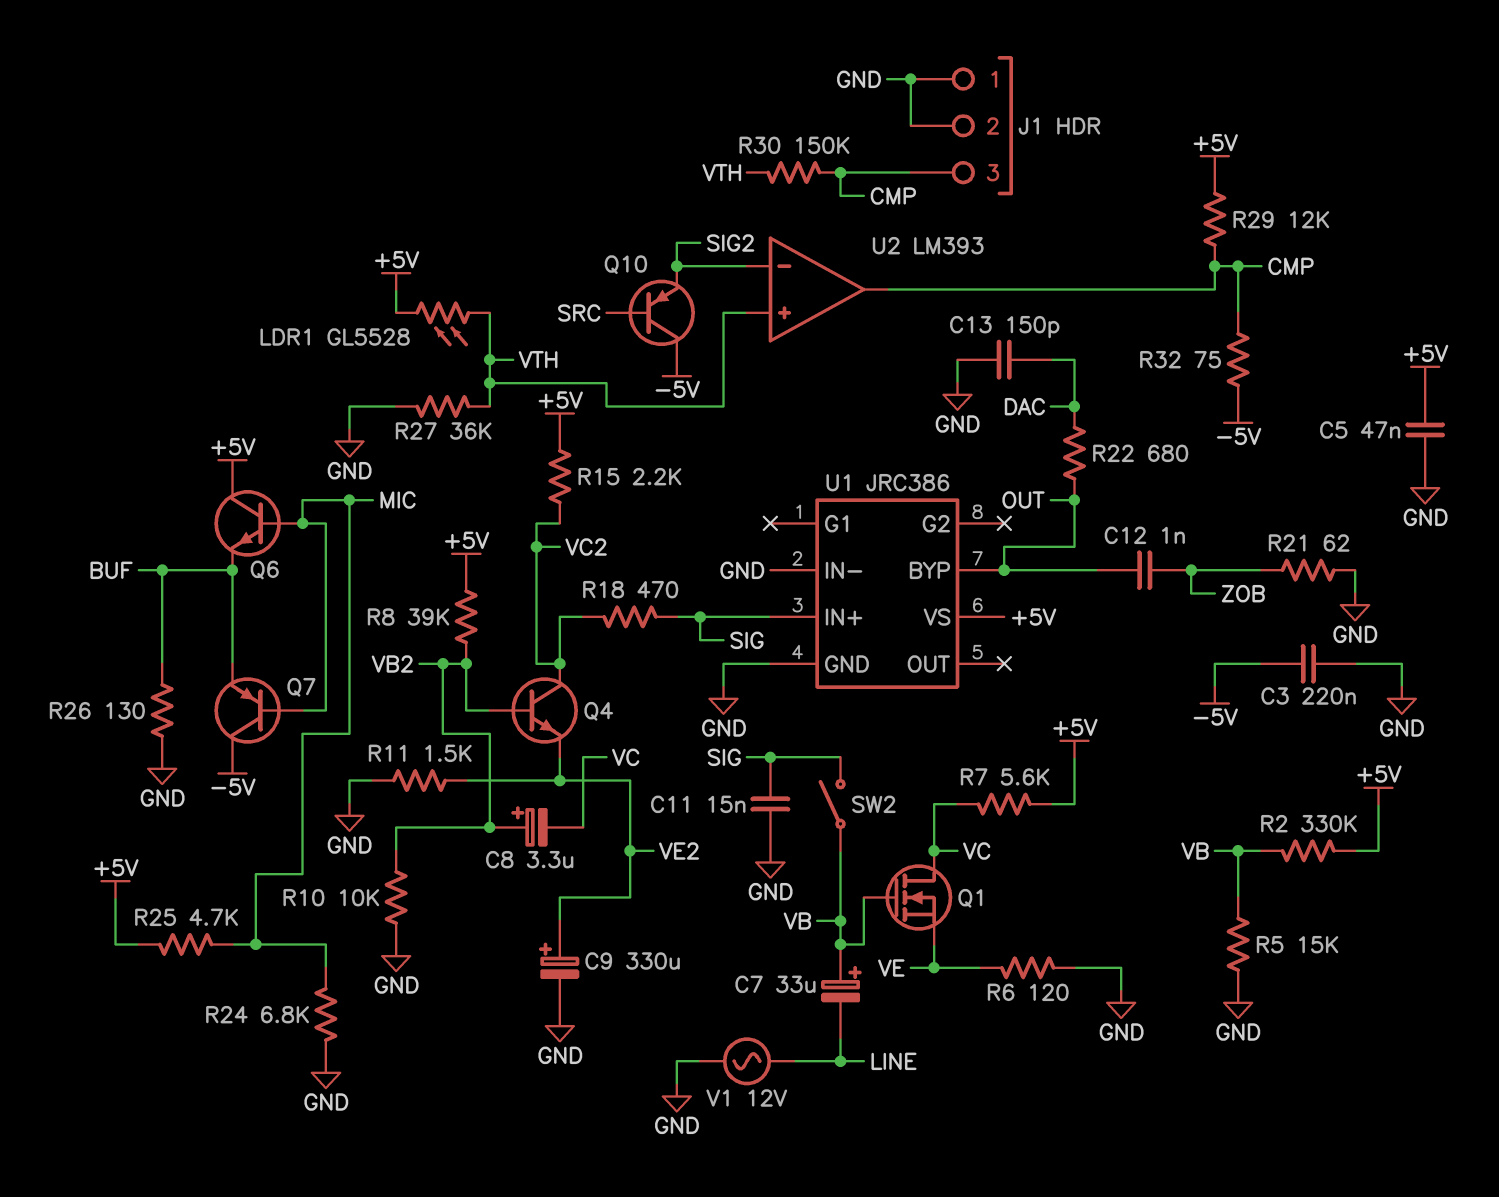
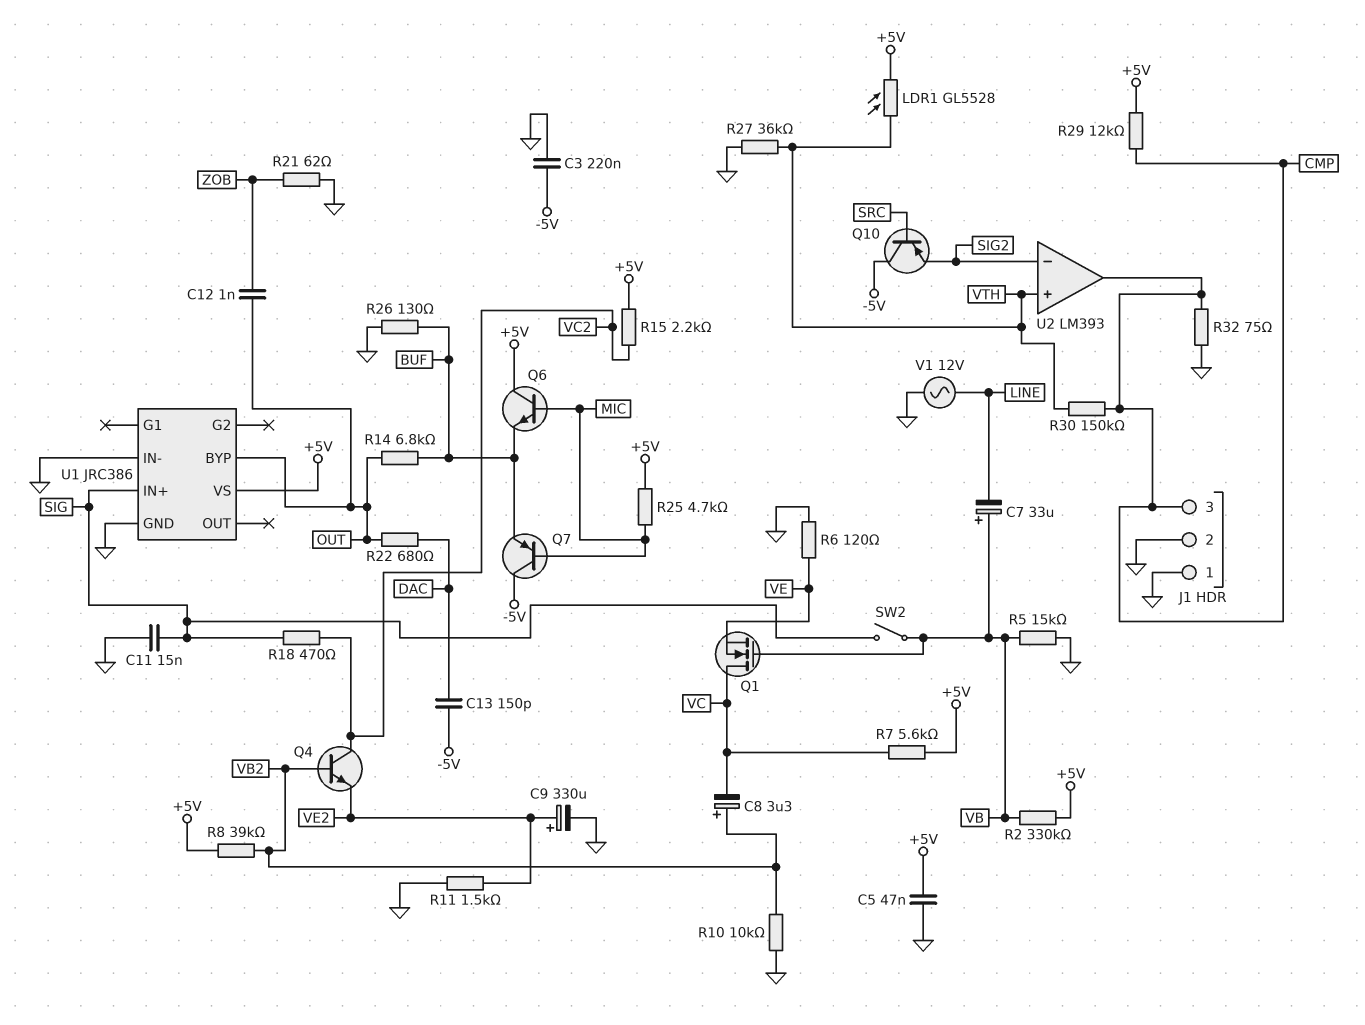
C13: 150pF (DAC, GND) -> 150pF (-5V, DAC)
R14: none -> 6.8k (BUF, OUT)
R24: 6.8k (GND, MIC) -> none
R32: 75 (-5V, CMP) -> 75 (CMP, GND)

